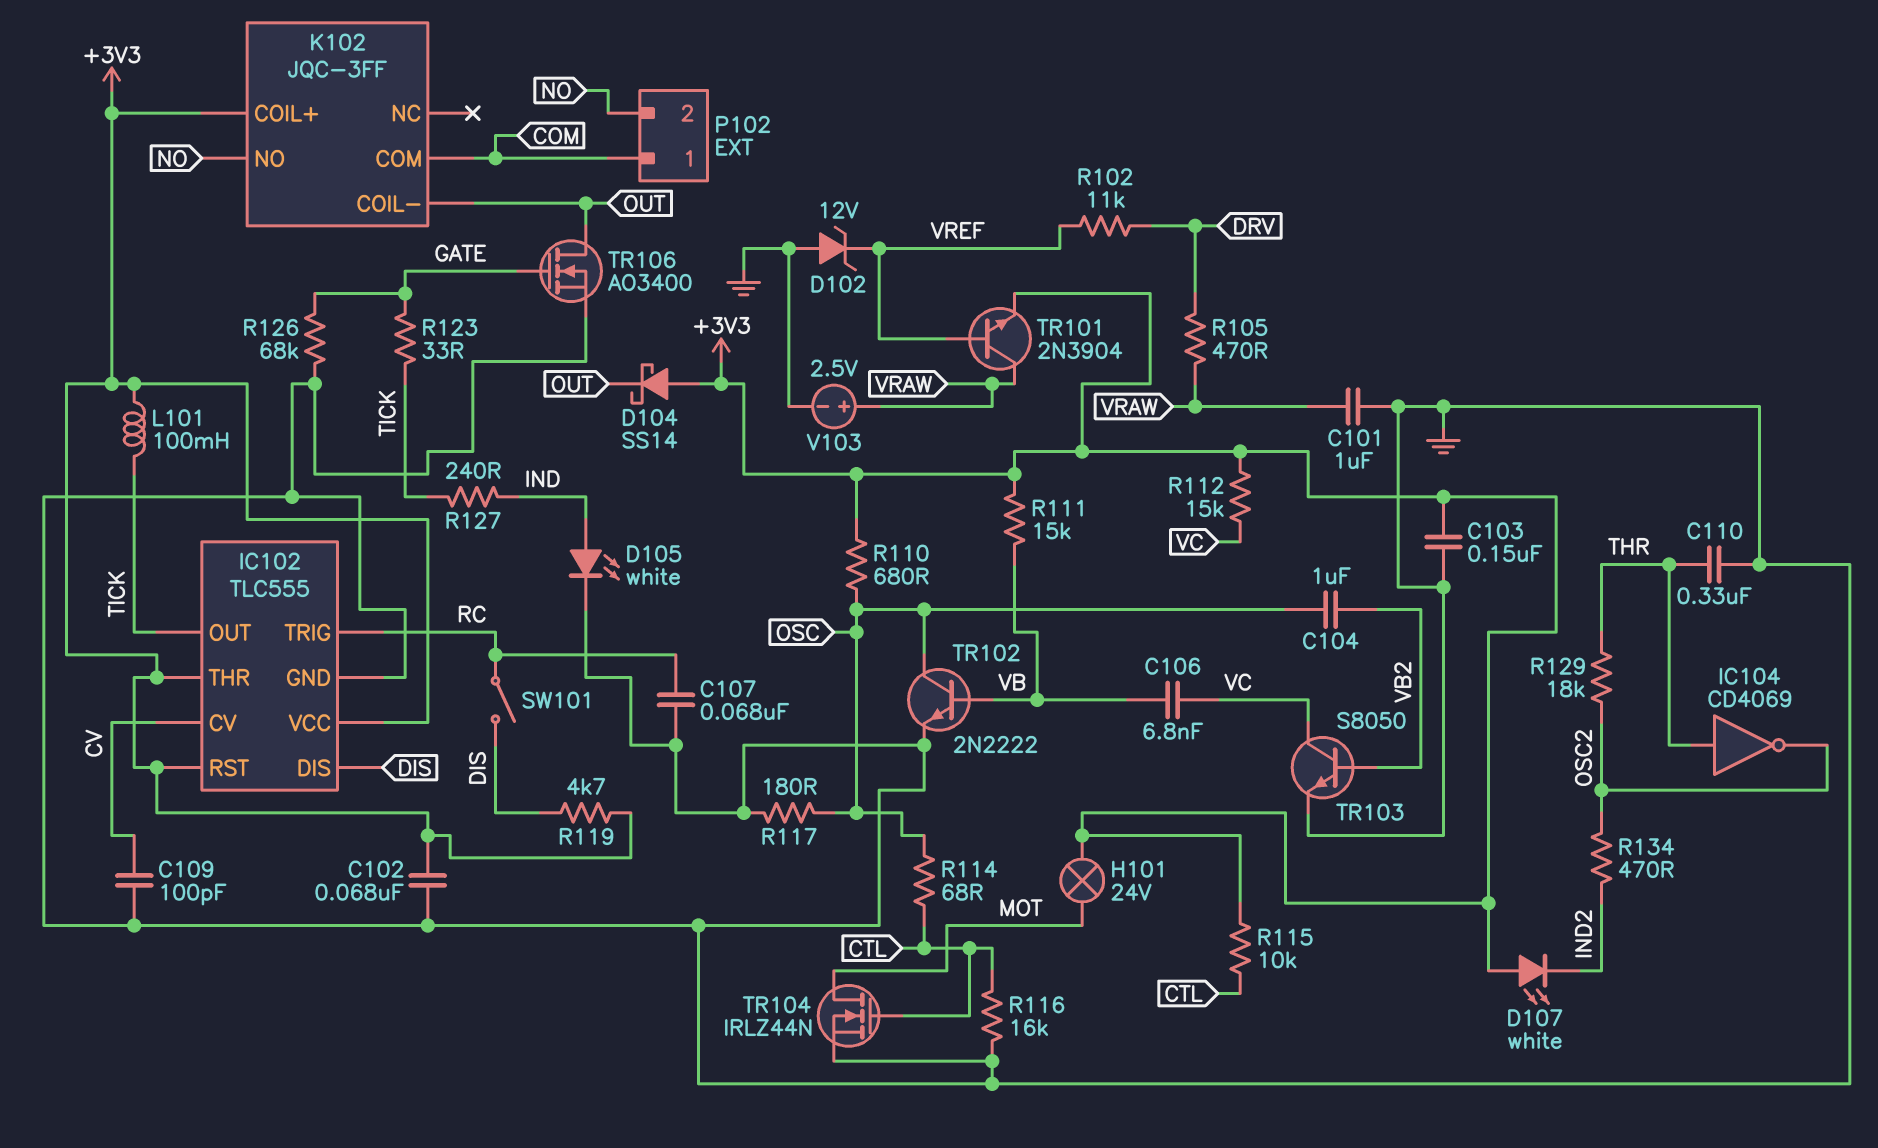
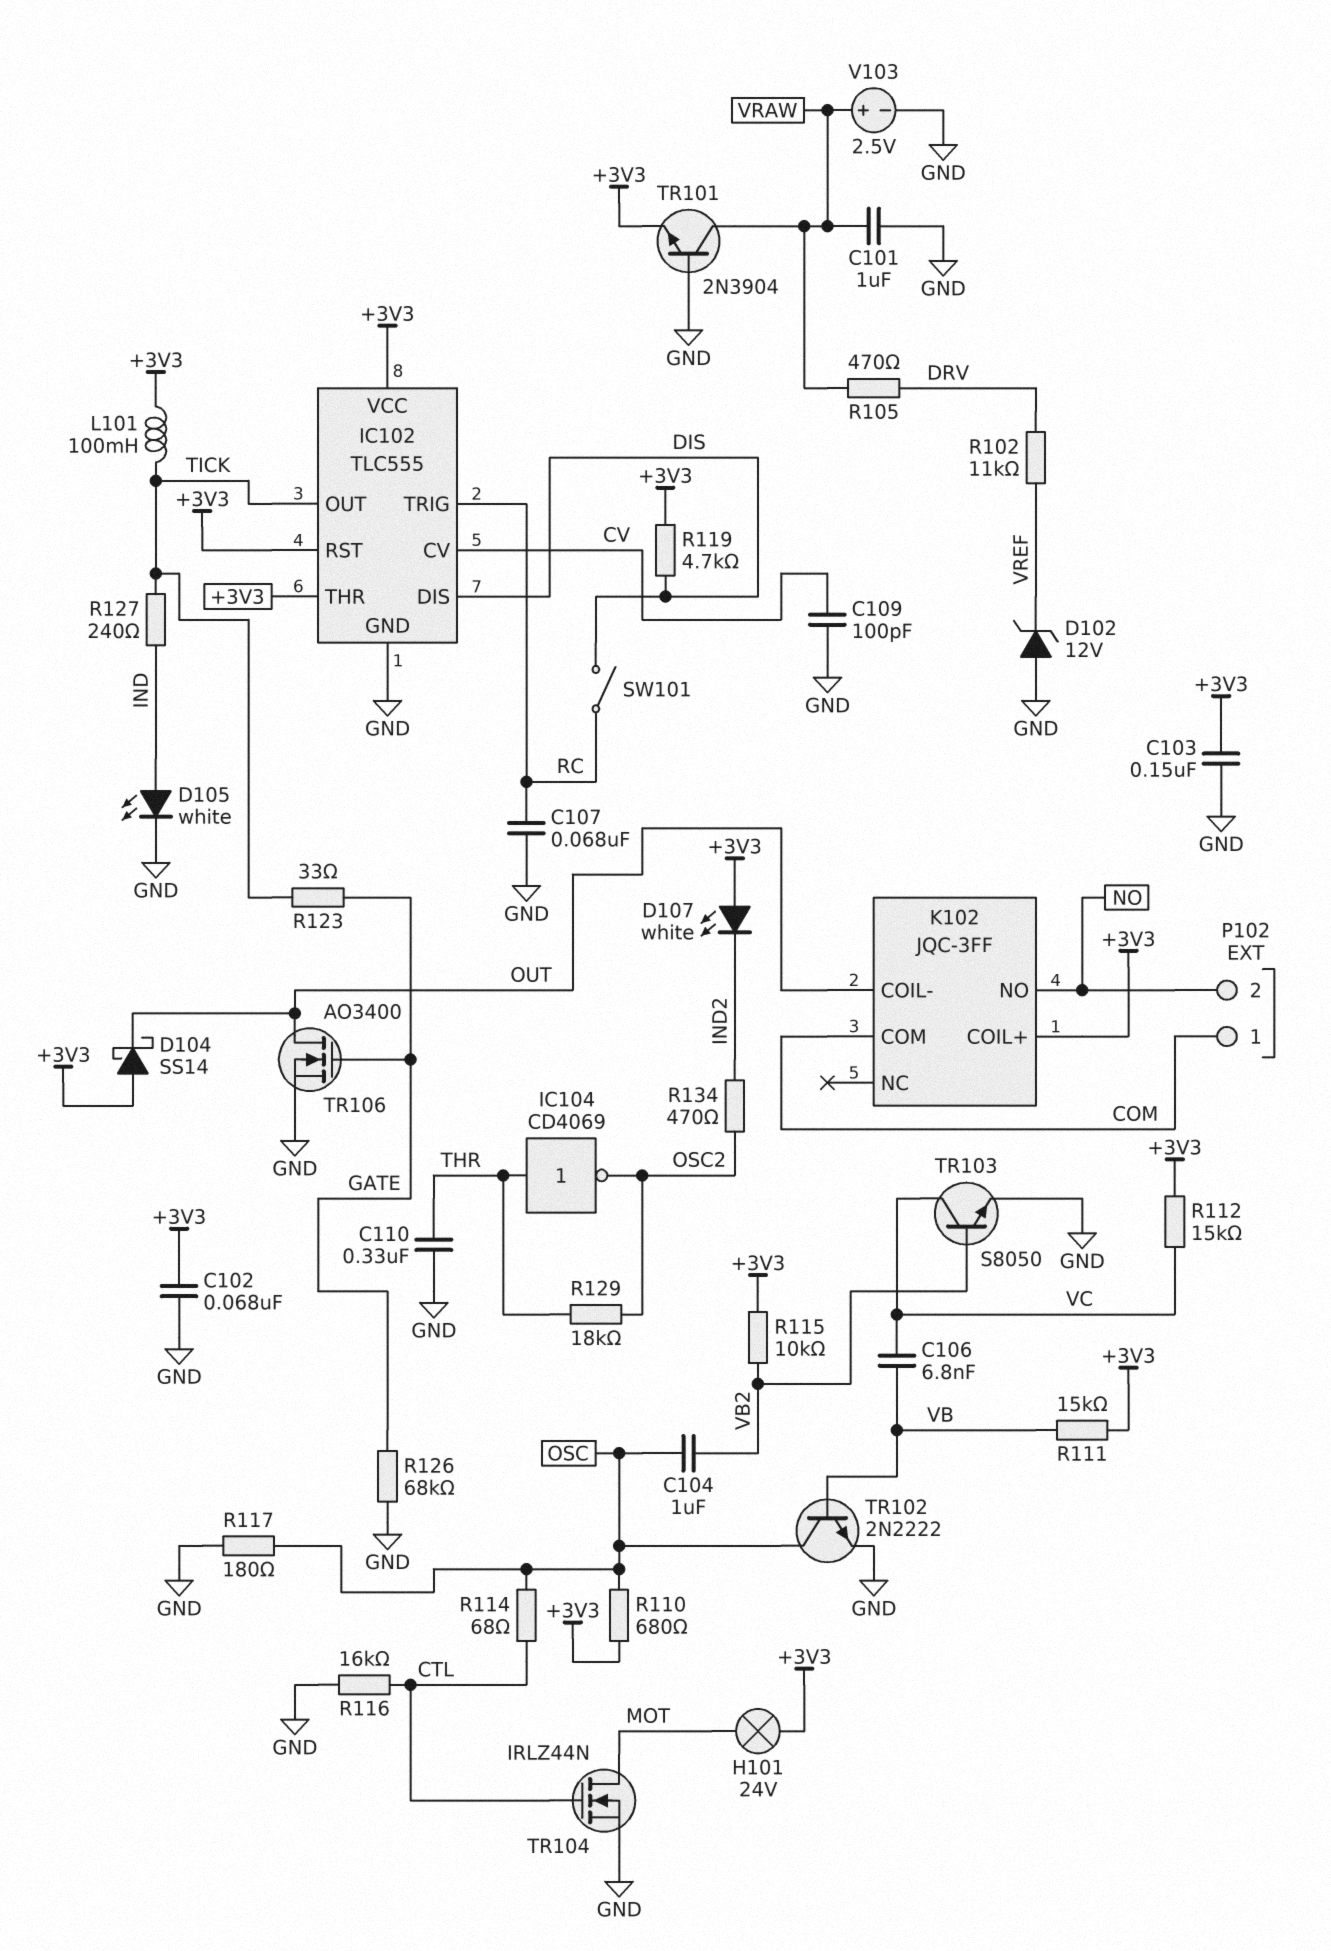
R115: 10k (+3V3, CTL) -> 10k (+3V3, VB2)
TR101: NPN 2N3904 (B VREF, C VRAW, E +3V3) -> NPN 2N3904 (B GND, C VRAW, E +3V3)

